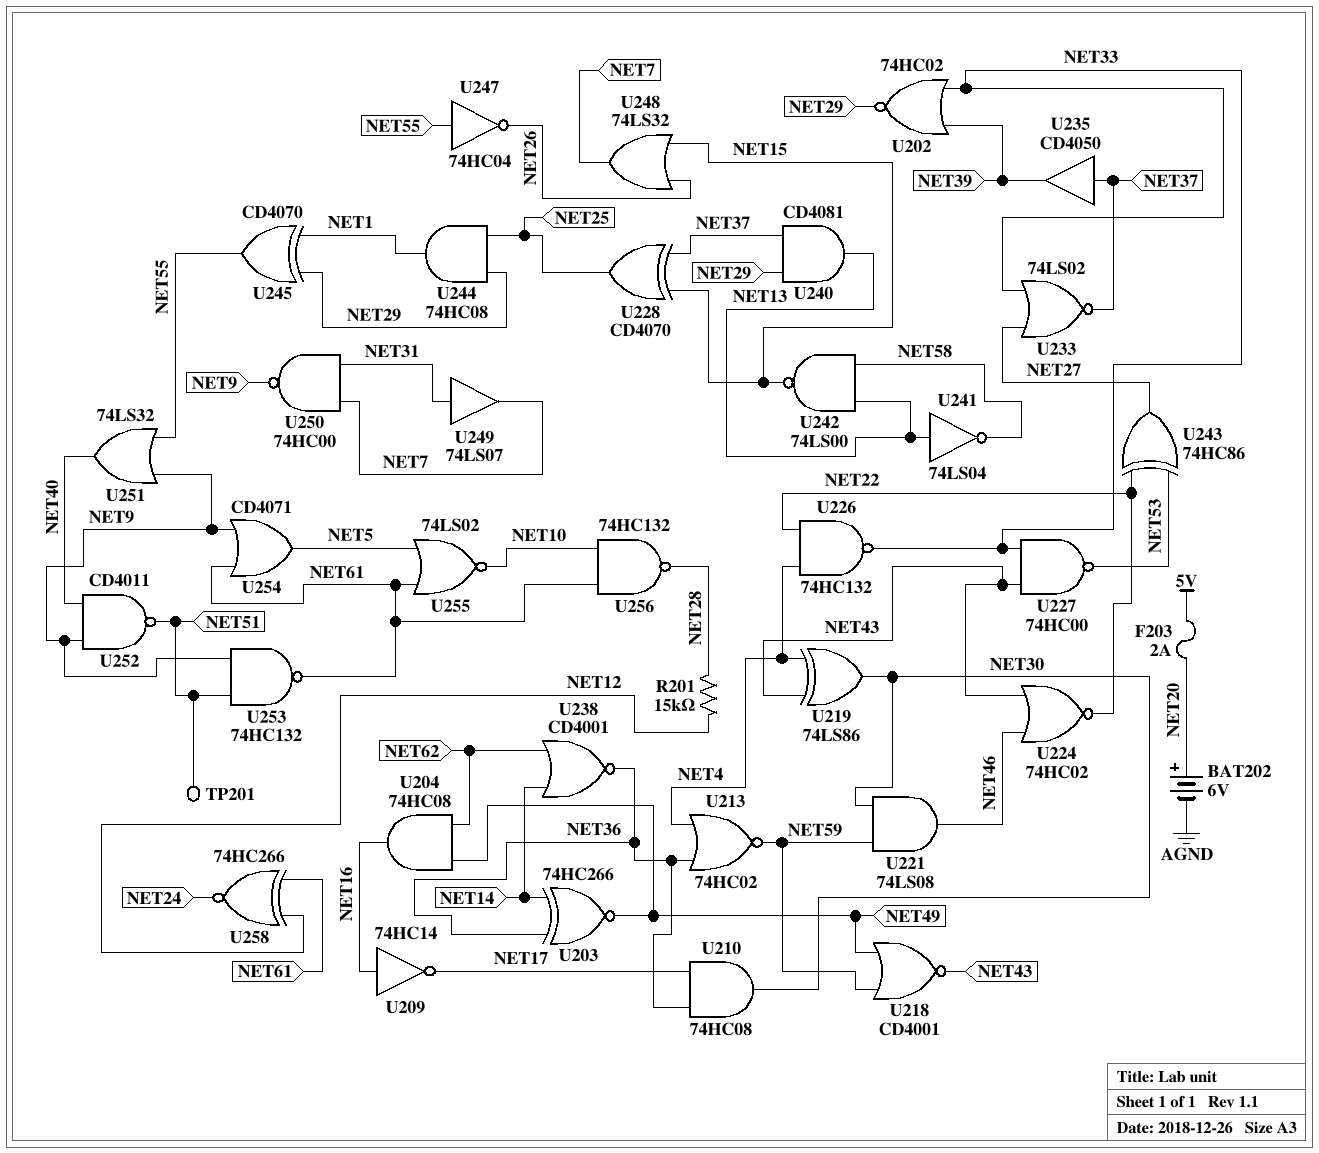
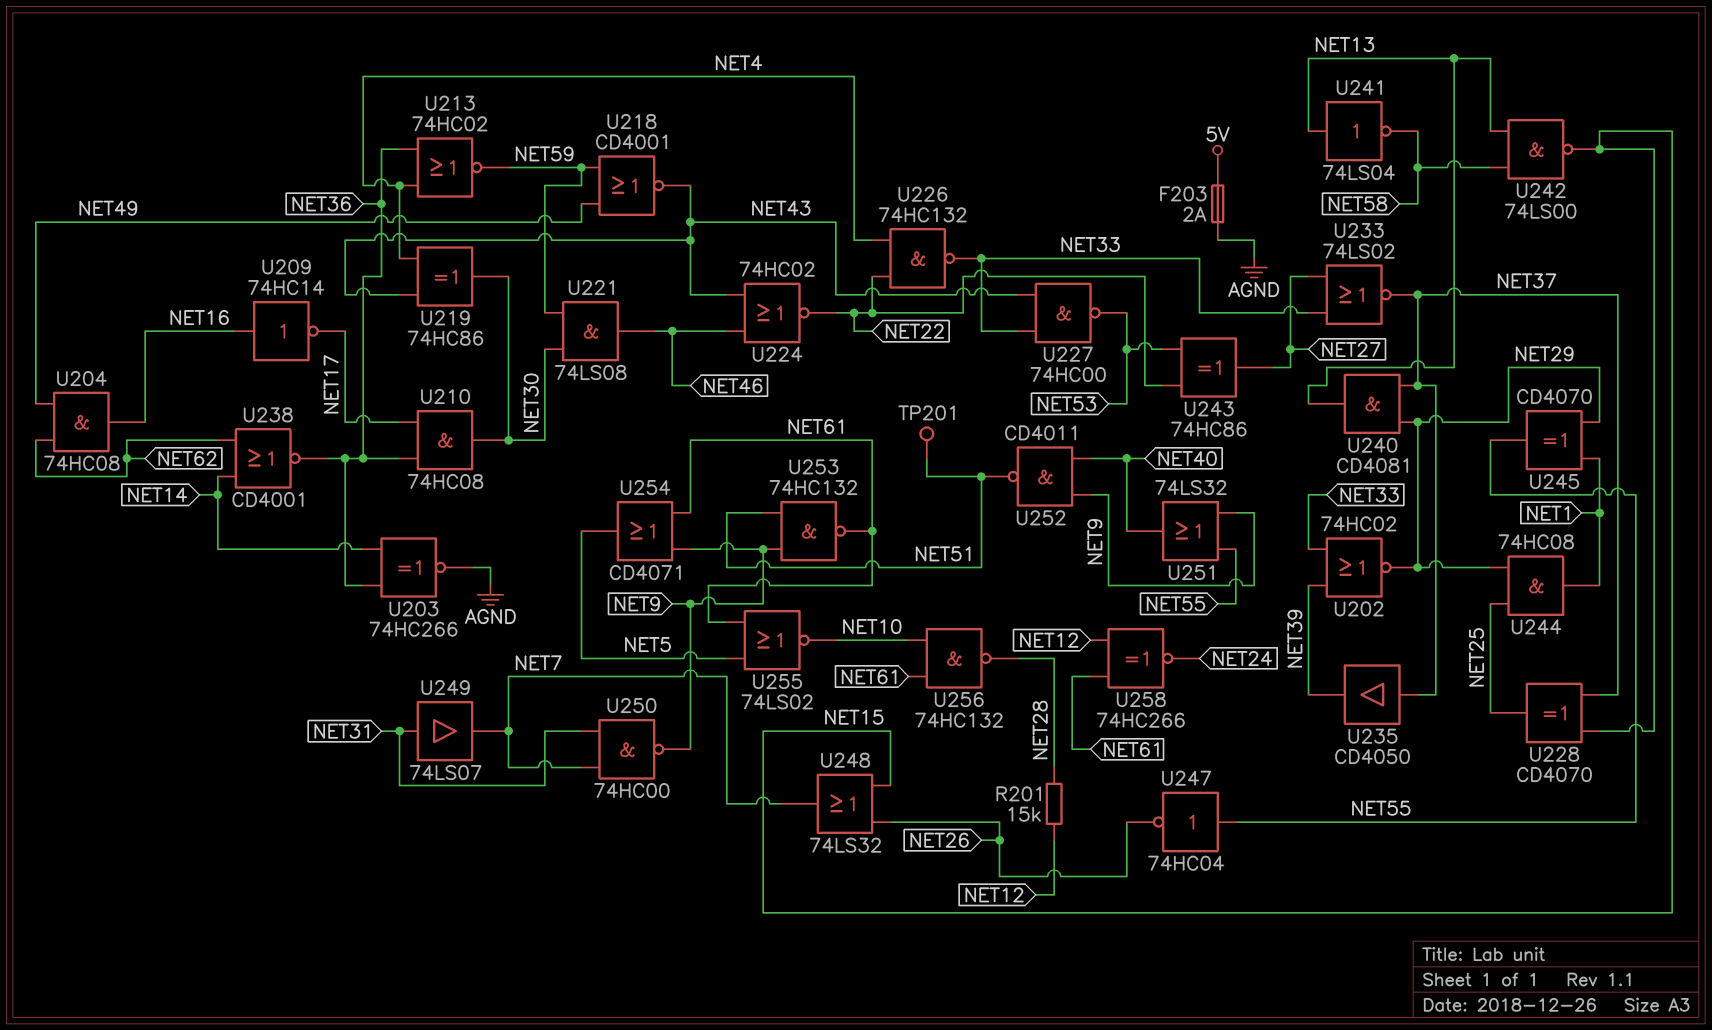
BAT202: 6V (plus NET20, minus AGND) -> none
F203: 2A (5V, NET20) -> 2A (5V, AGND)
U203: XNOR 74HC266 (in NET14, in NET36, out NET49) -> XNOR 74HC266 (in NET14, in NET36, out AGND)
U219: XOR 74LS86 (in NET4, in NET43, out NET30) -> XOR 74HC86 (in NET4, in NET43, out NET30)

